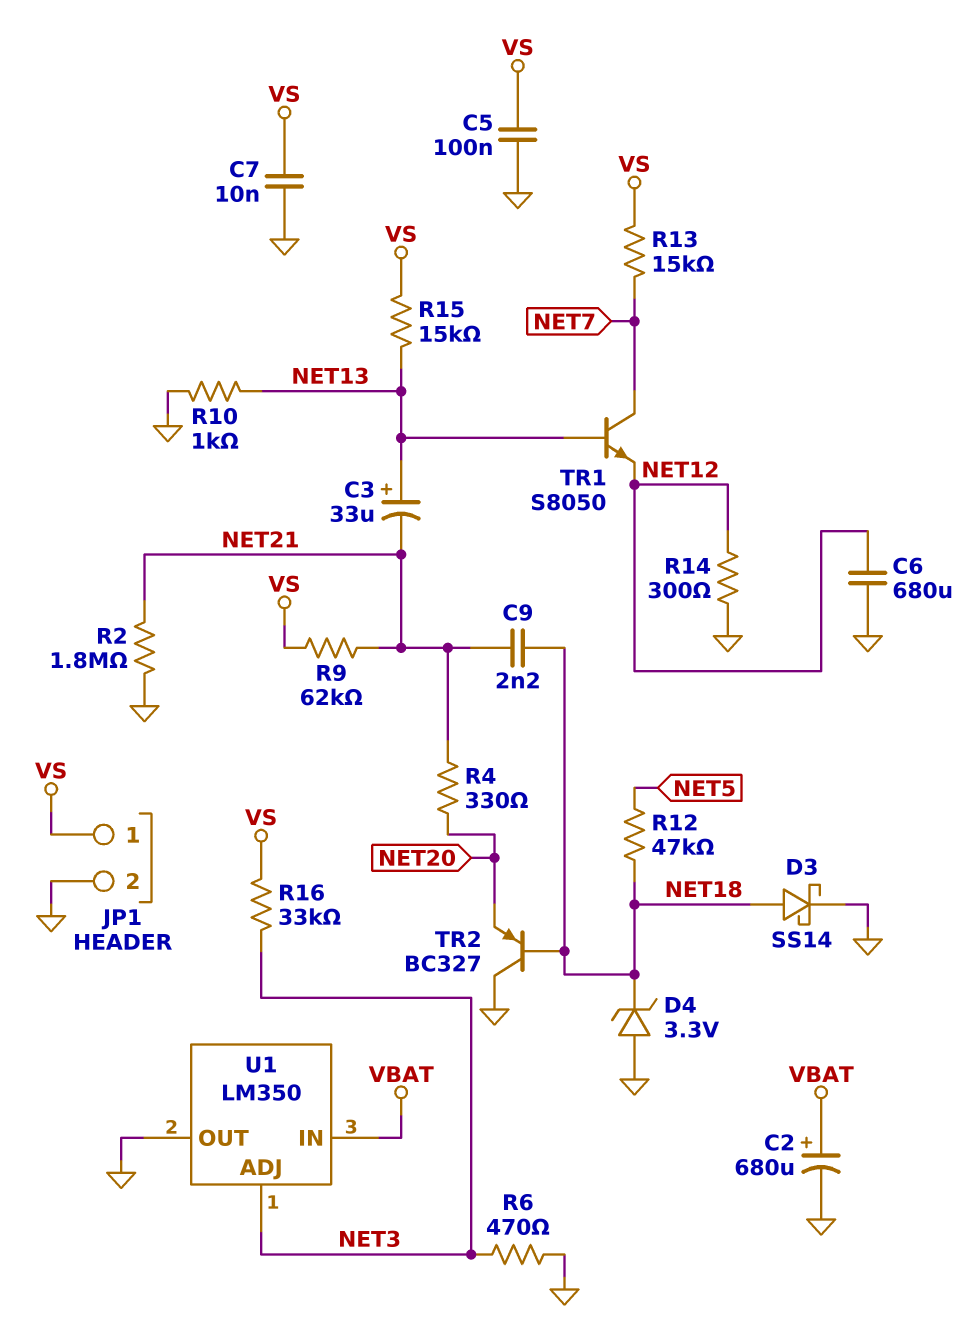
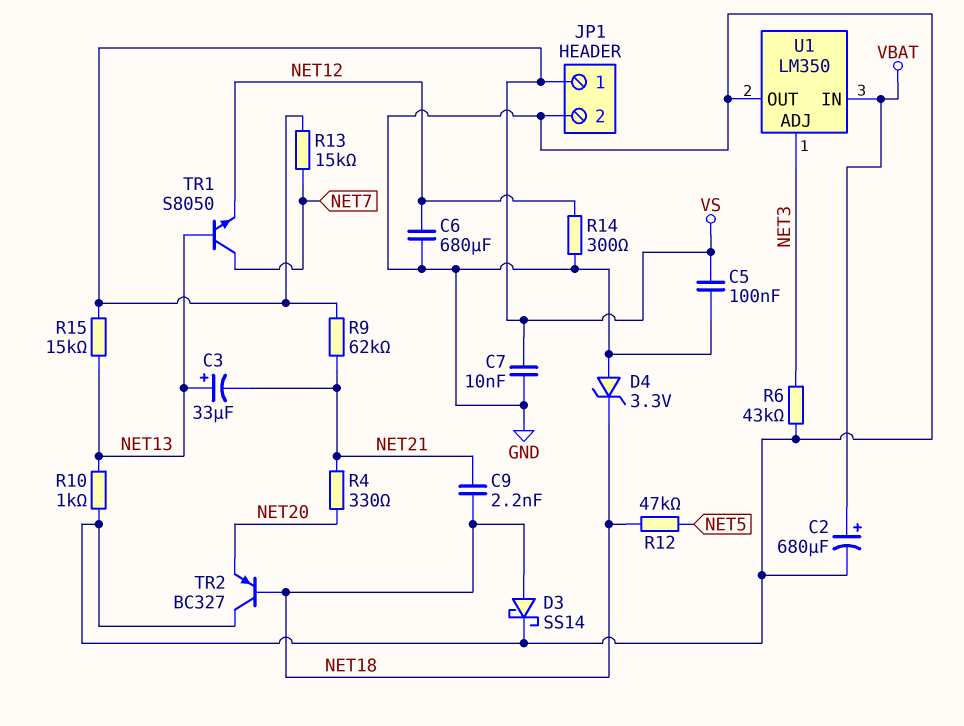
R2: 1.8M (GND, NET21) -> none
R6: 470 (GND, NET3) -> 43k (GND, NET3)
R16: 33k (NET3, VS) -> none

